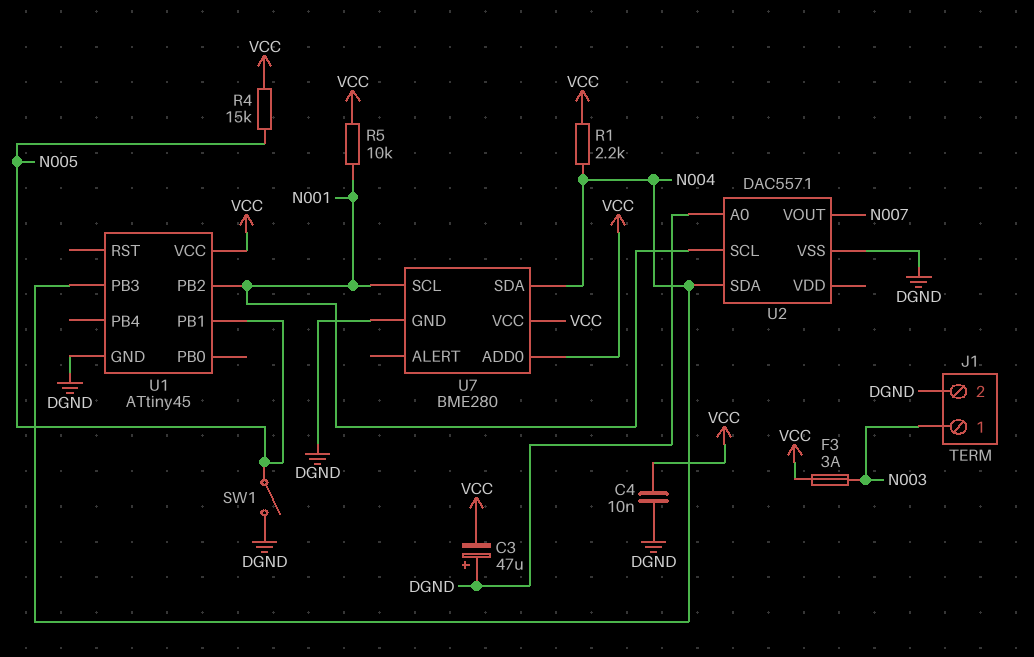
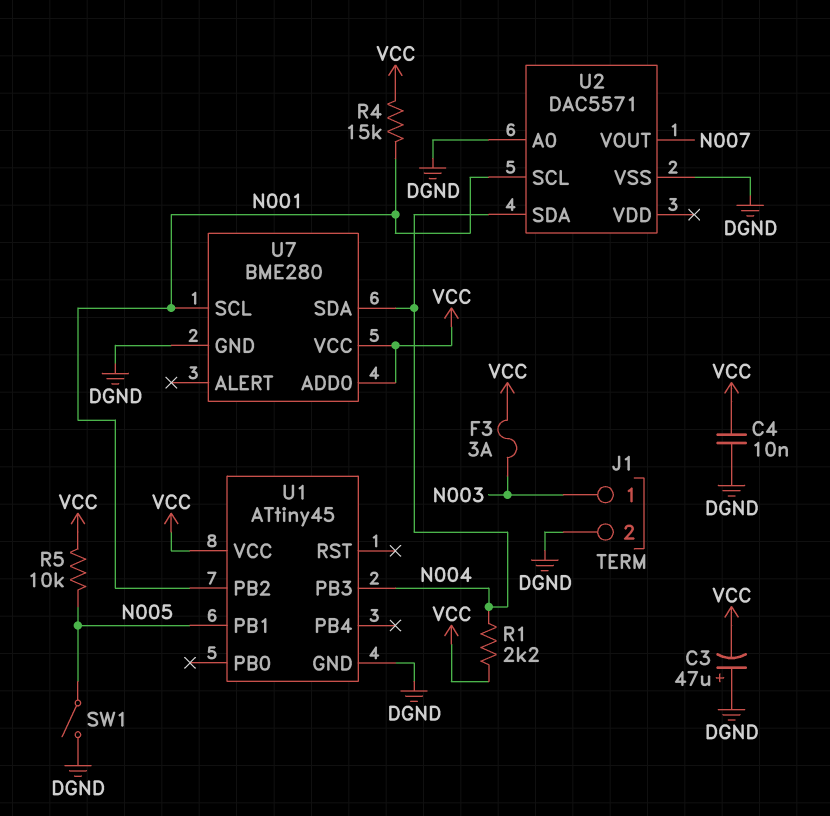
R4: 15k (N005, VCC) -> 15k (N001, VCC)
R5: 10k (N001, VCC) -> 10k (N005, VCC)

